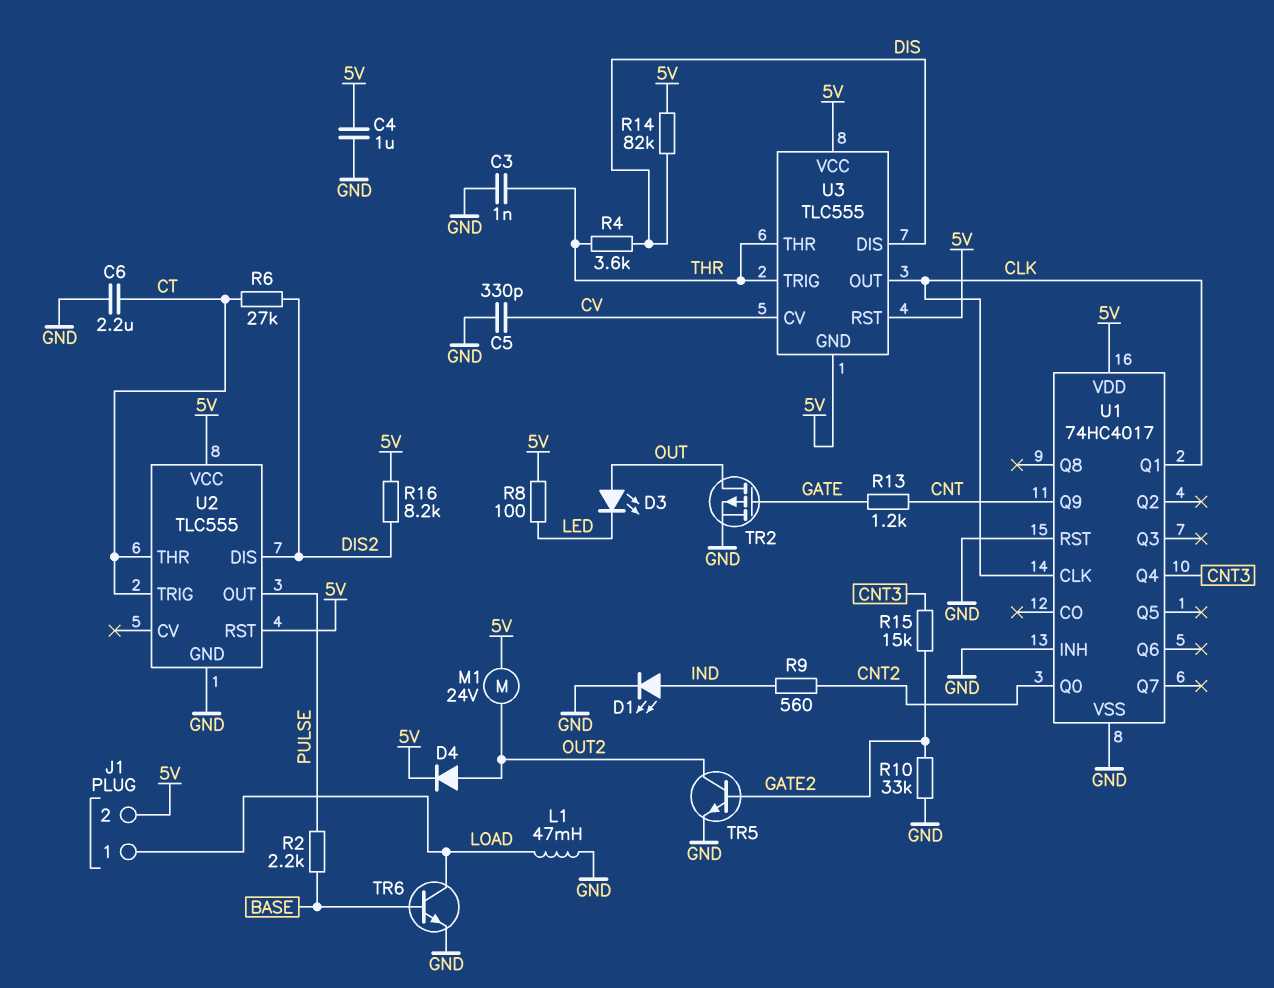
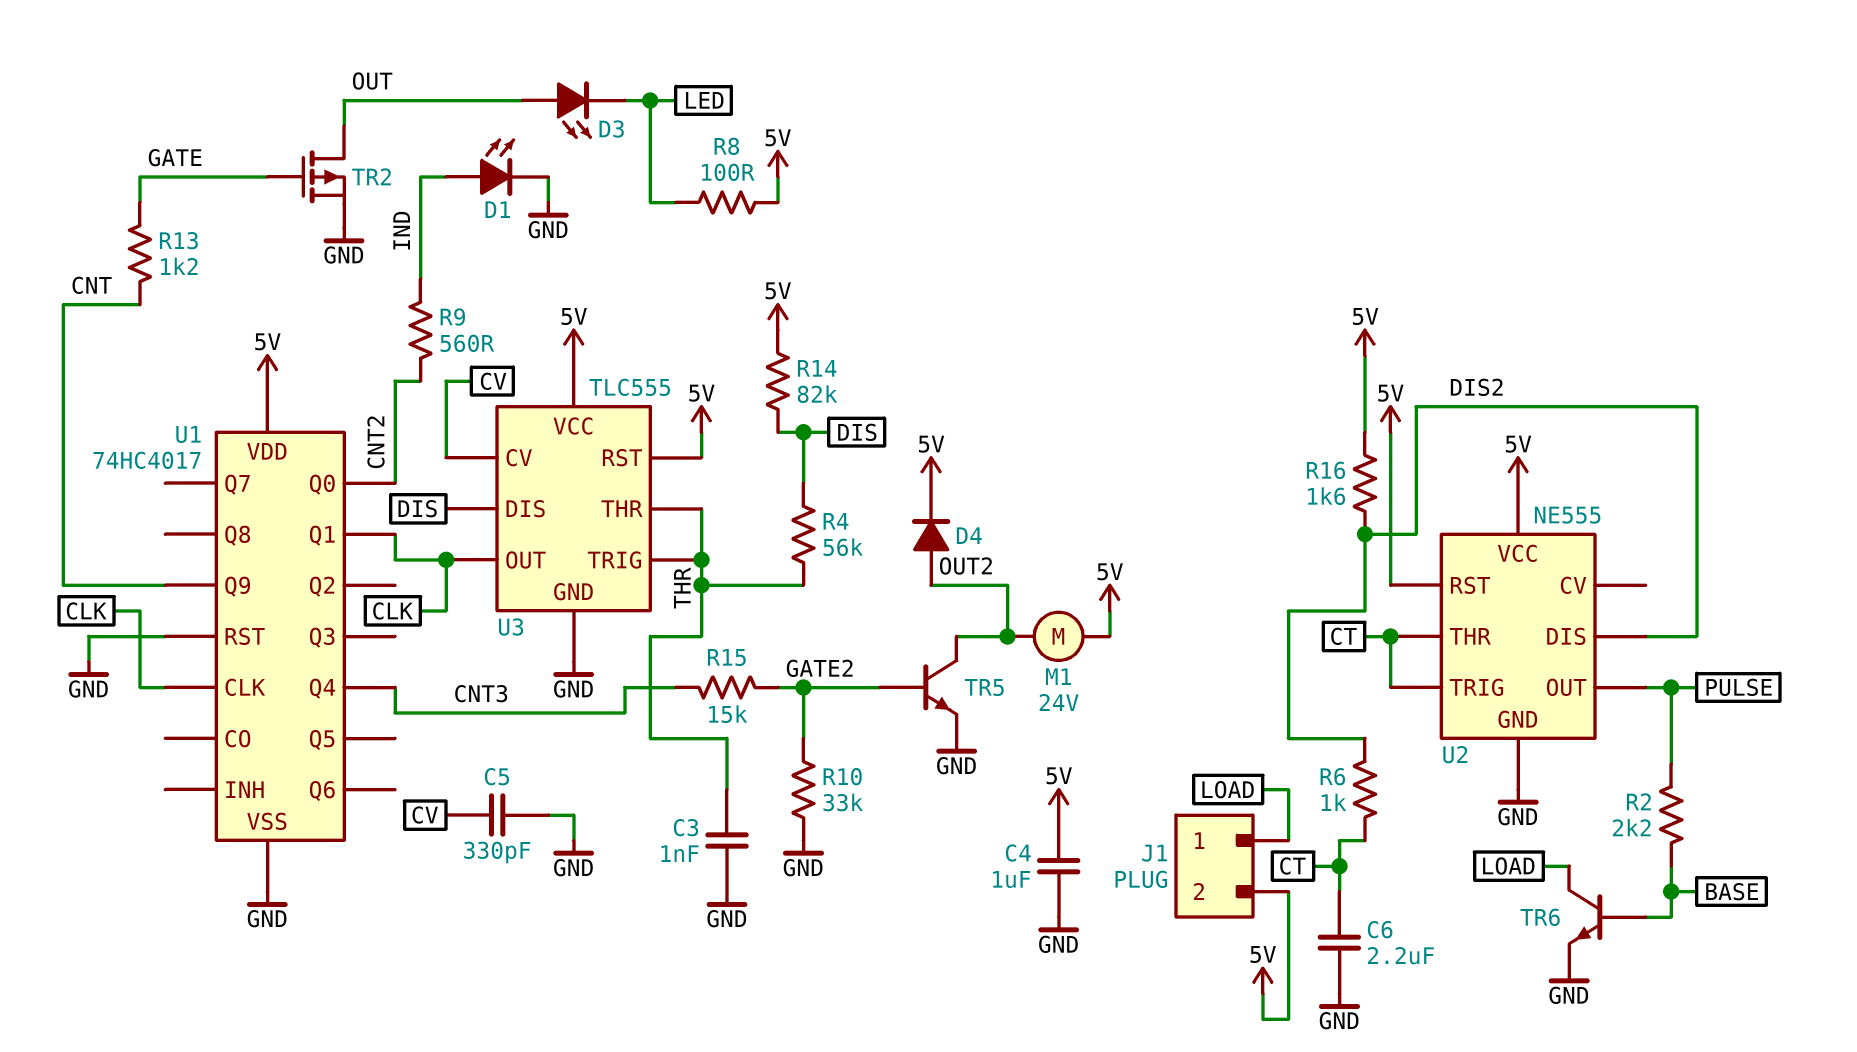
L1: 47mH (GND, LOAD) -> none
R4: 3.6k (DIS, THR) -> 56k (DIS, THR)
R6: 27k (CT, DIS2) -> 1k (CT, DIS2)
R16: 8.2k (5V, DIS2) -> 1.6k (5V, DIS2)
U1 pin INH: GND -> none
U2: TLC555 -> NE555
U3 pin GND: 5V -> GND

